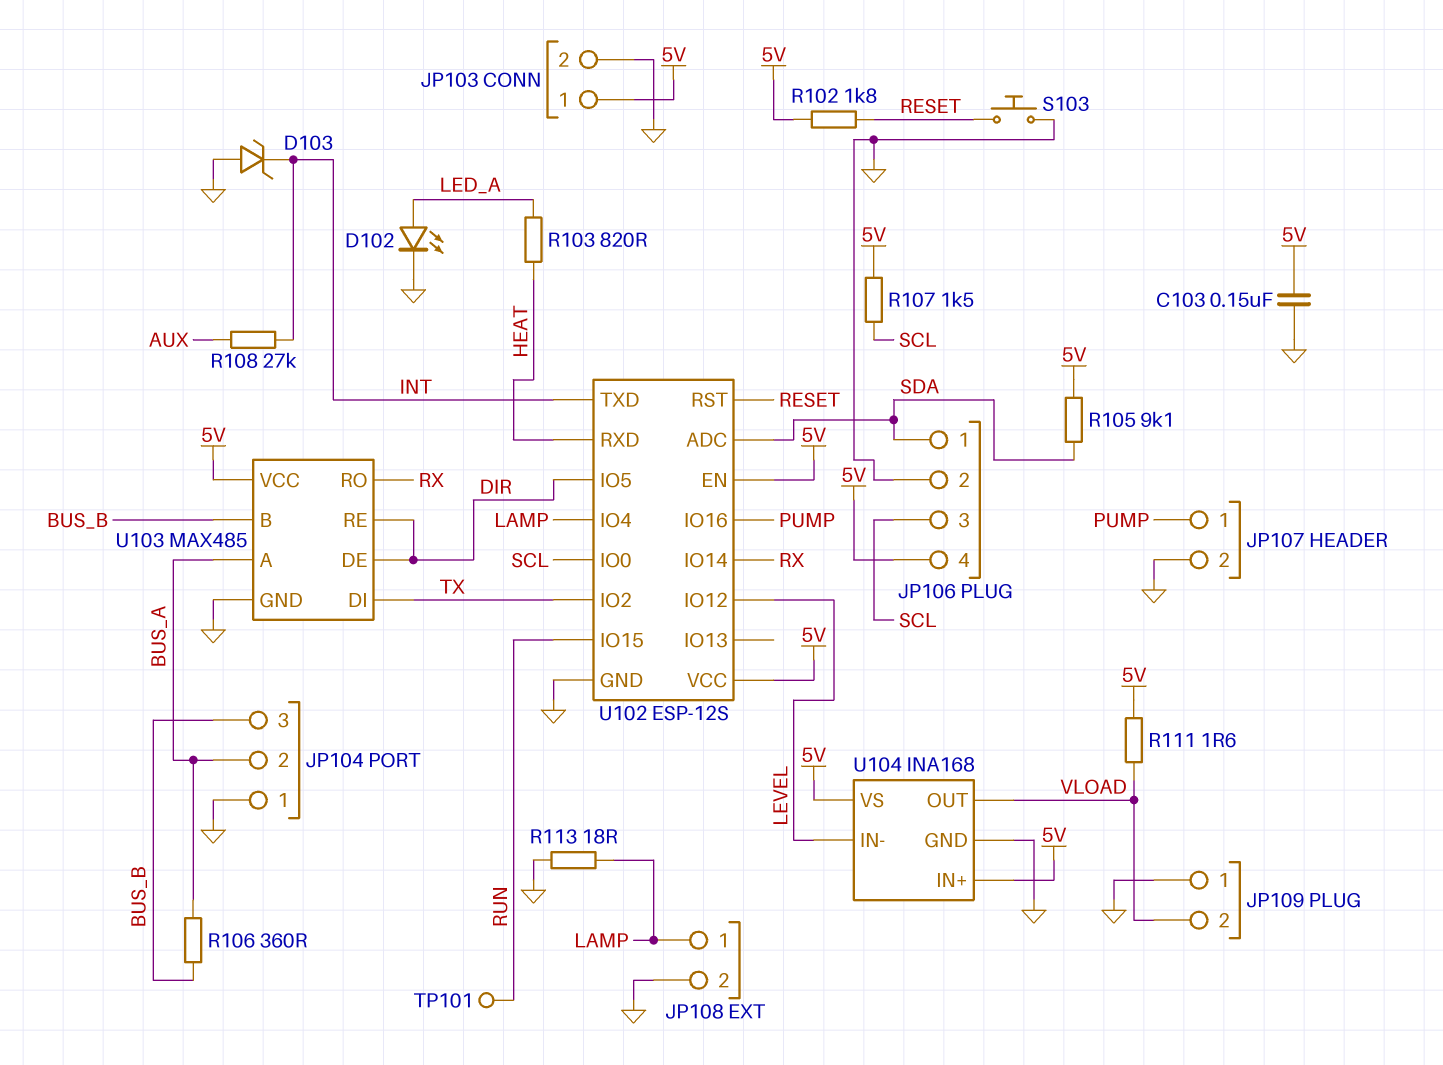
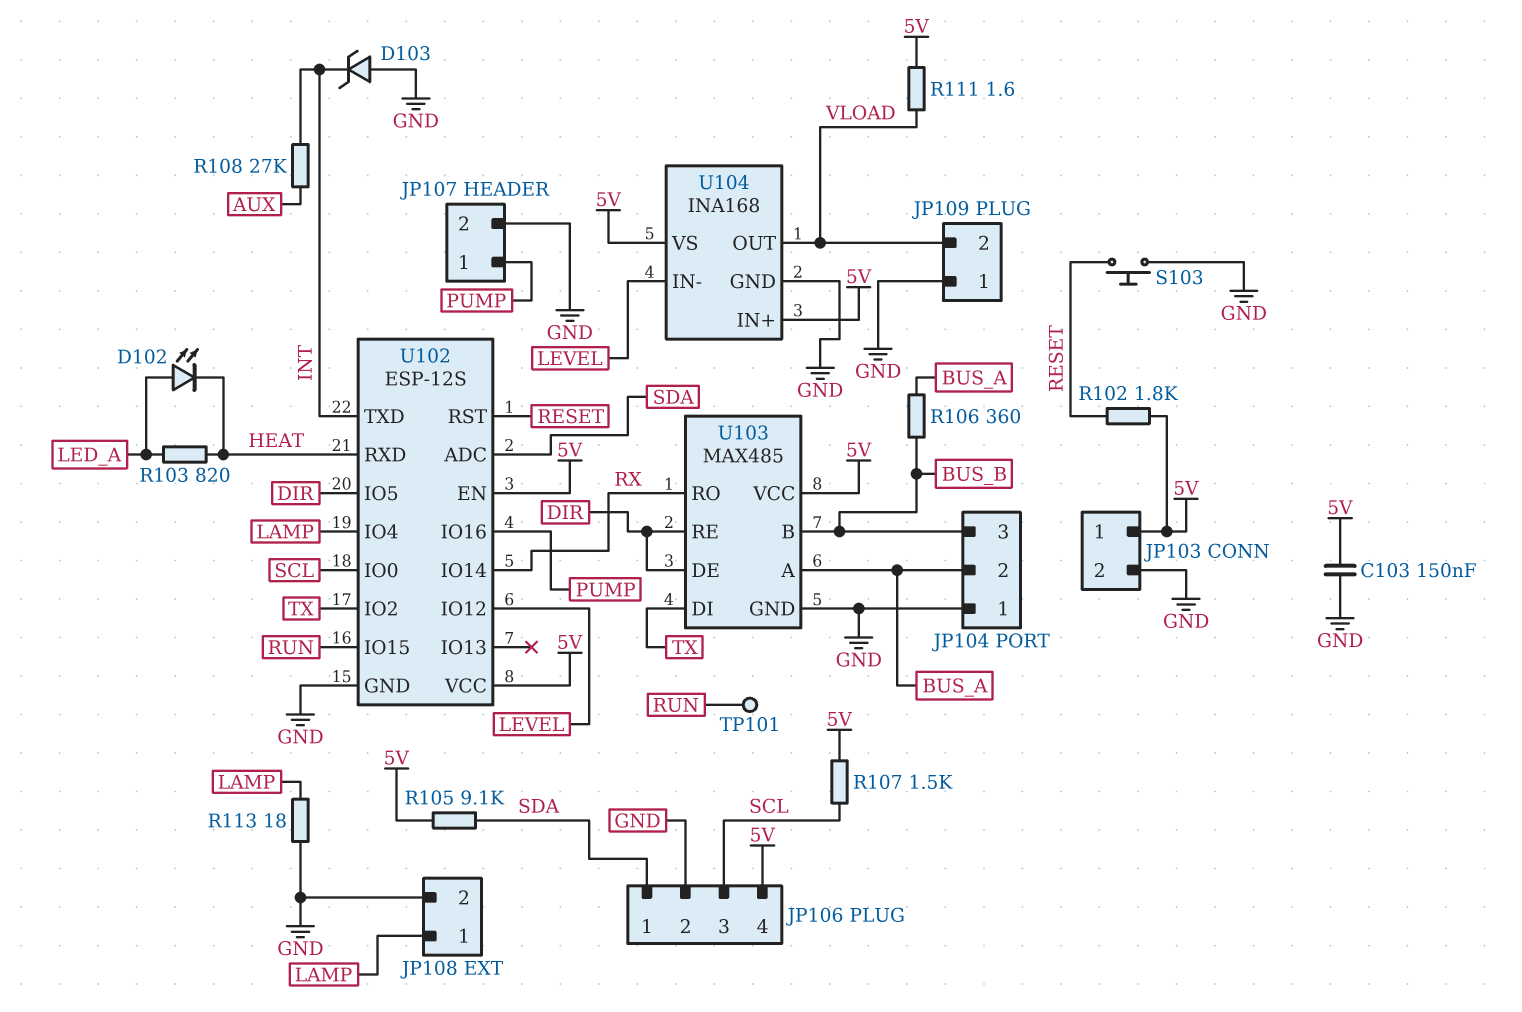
D102: LED (A LED_A, K GND) -> LED (A LED_A, K HEAT)

